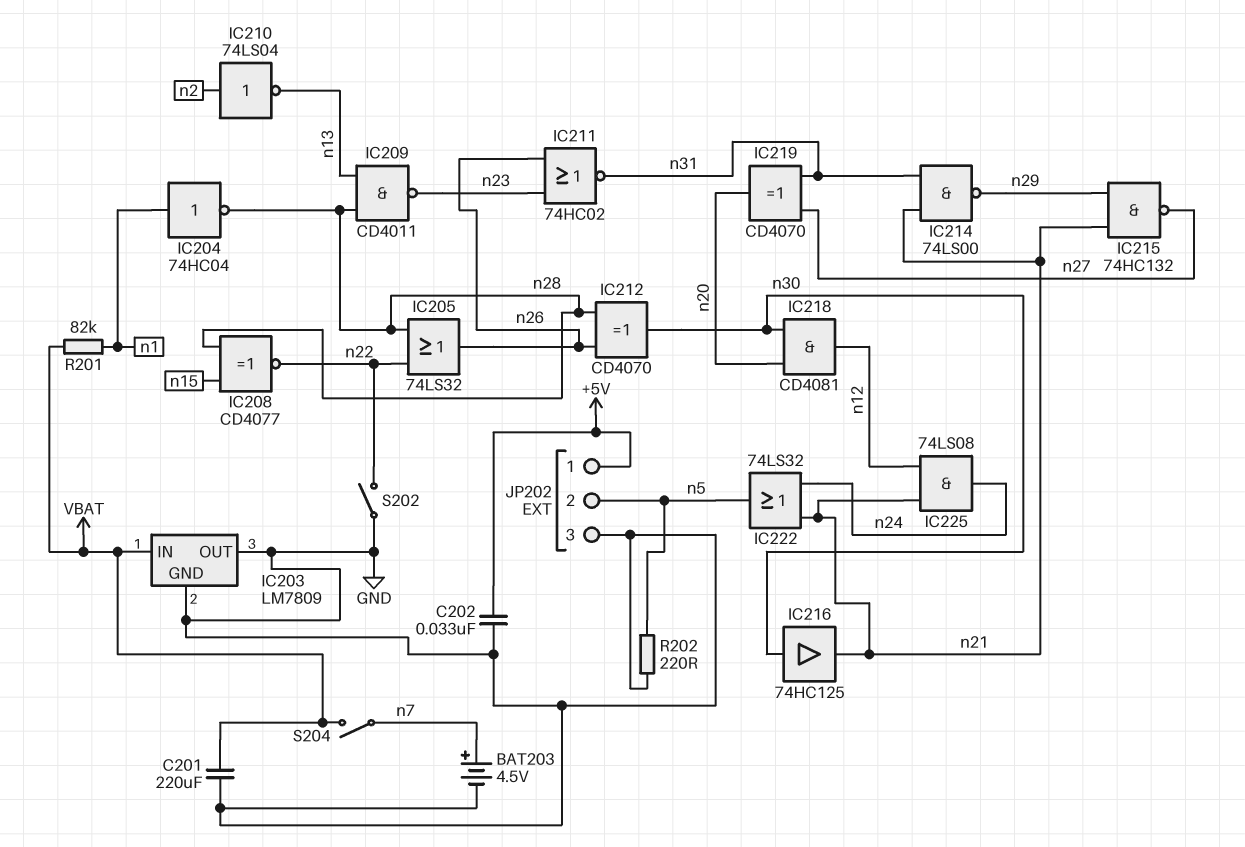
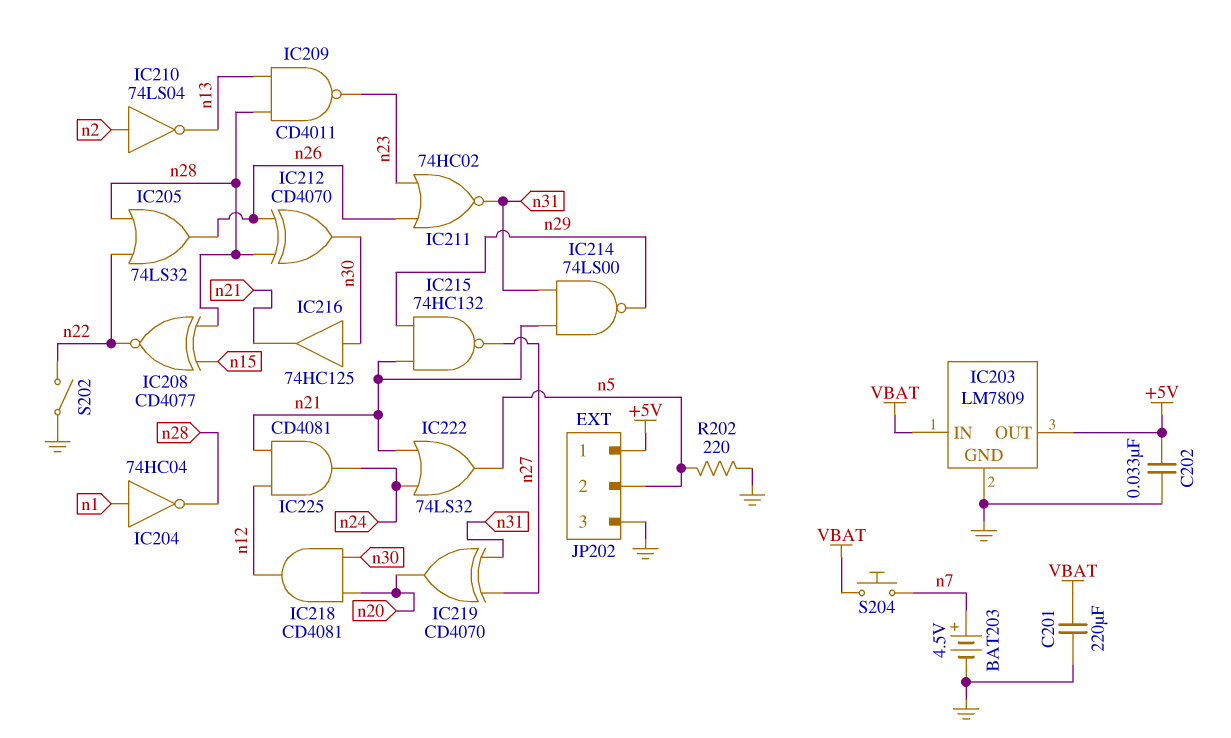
IC203 pin OUT: GND -> +5V
IC225: AND 74LS08 (in n12, in n21, out n24) -> AND CD4081 (in n12, in n21, out n24)
R201: 82k (VBAT, n1) -> none
S204: switch (VBAT, n7) -> button (VBAT, n7)

